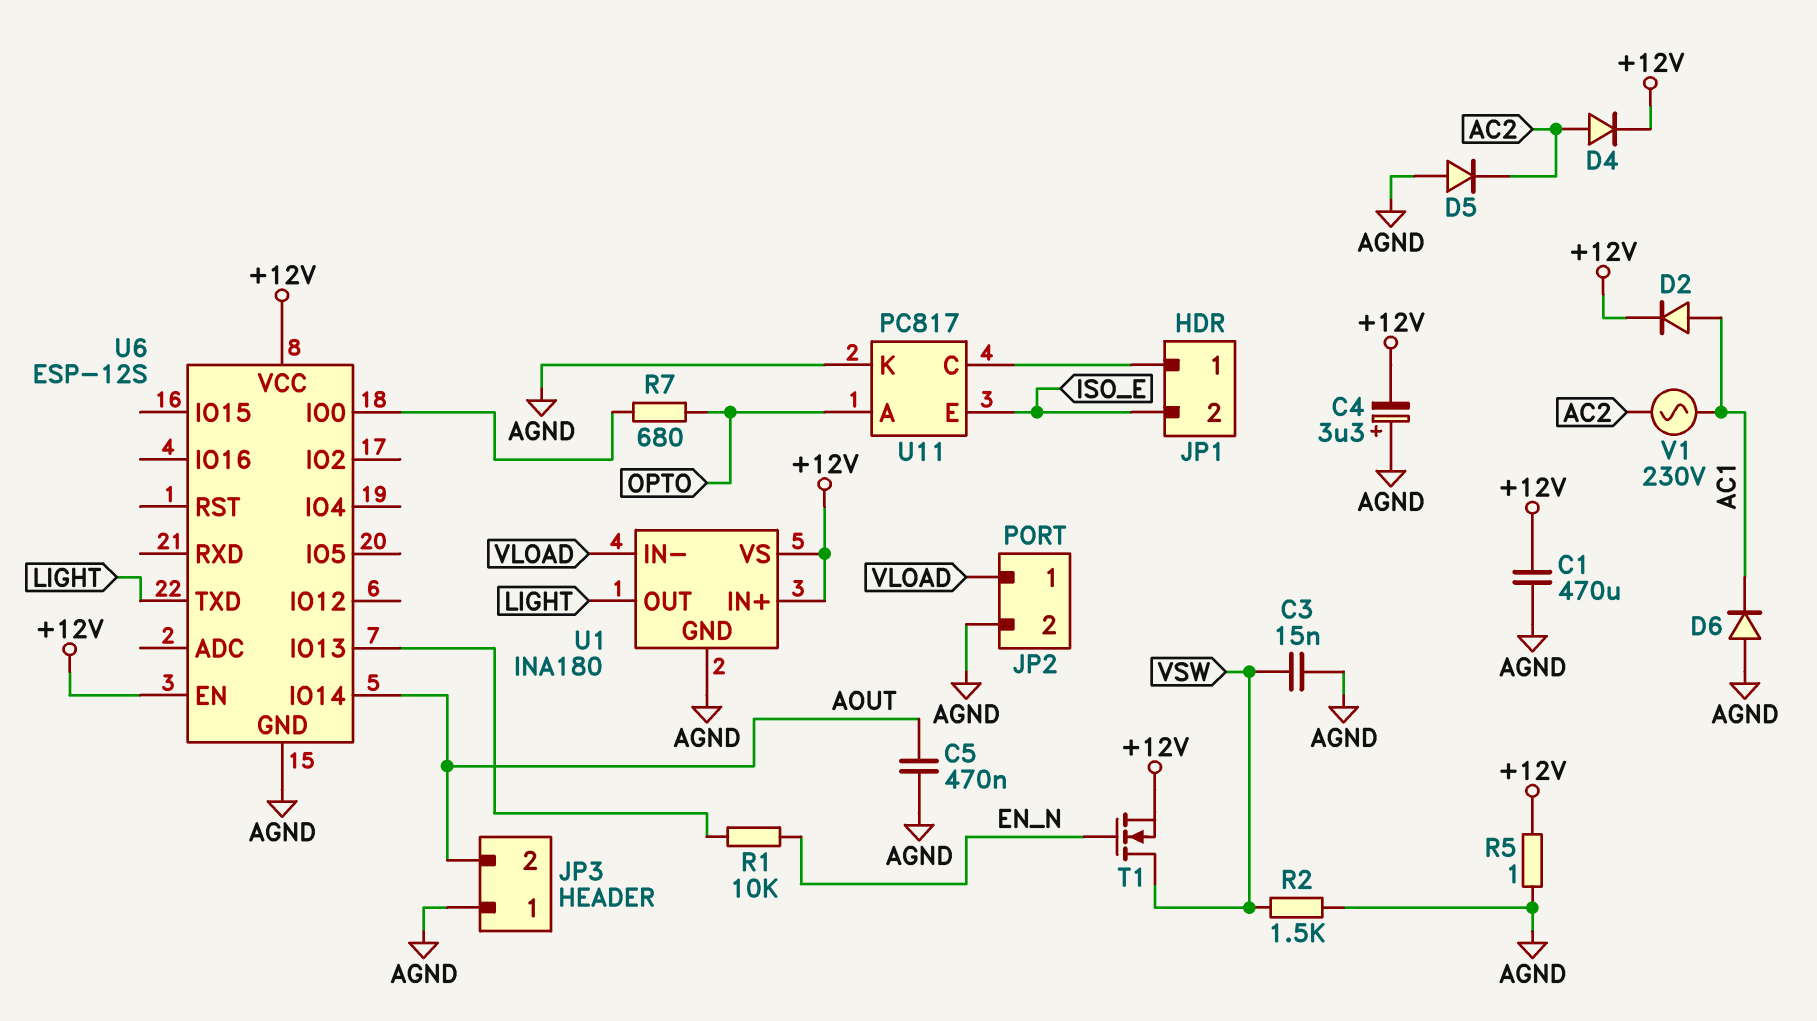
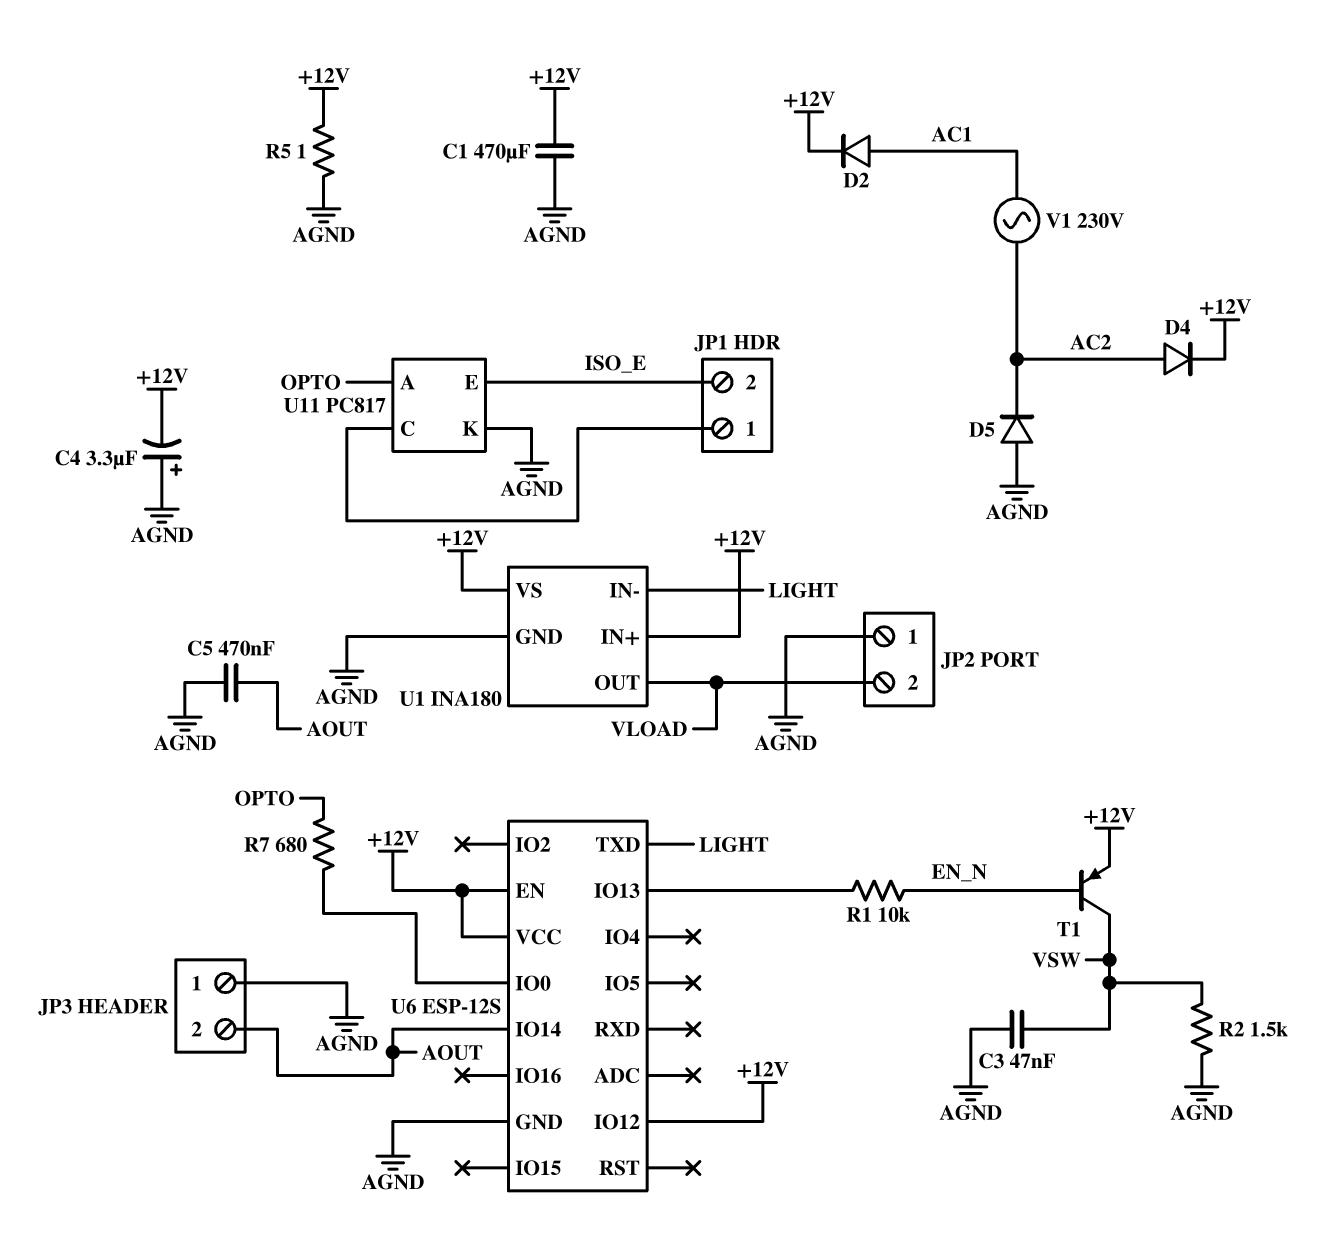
C3: 15nF (AGND, VSW) -> 47nF (AGND, VSW)
D6: diode (A AGND, K AC1) -> none
JP2 pin 1: VLOAD -> AGND
JP2 pin 2: AGND -> VLOAD
T1: NMOS (G EN_N, D VSW, S +12V) -> PNP (B EN_N, C VSW, E +12V)
U1 pin IN-: VLOAD -> LIGHT
U1 pin OUT: LIGHT -> VLOAD
U6 pin IO12: none -> +12V

